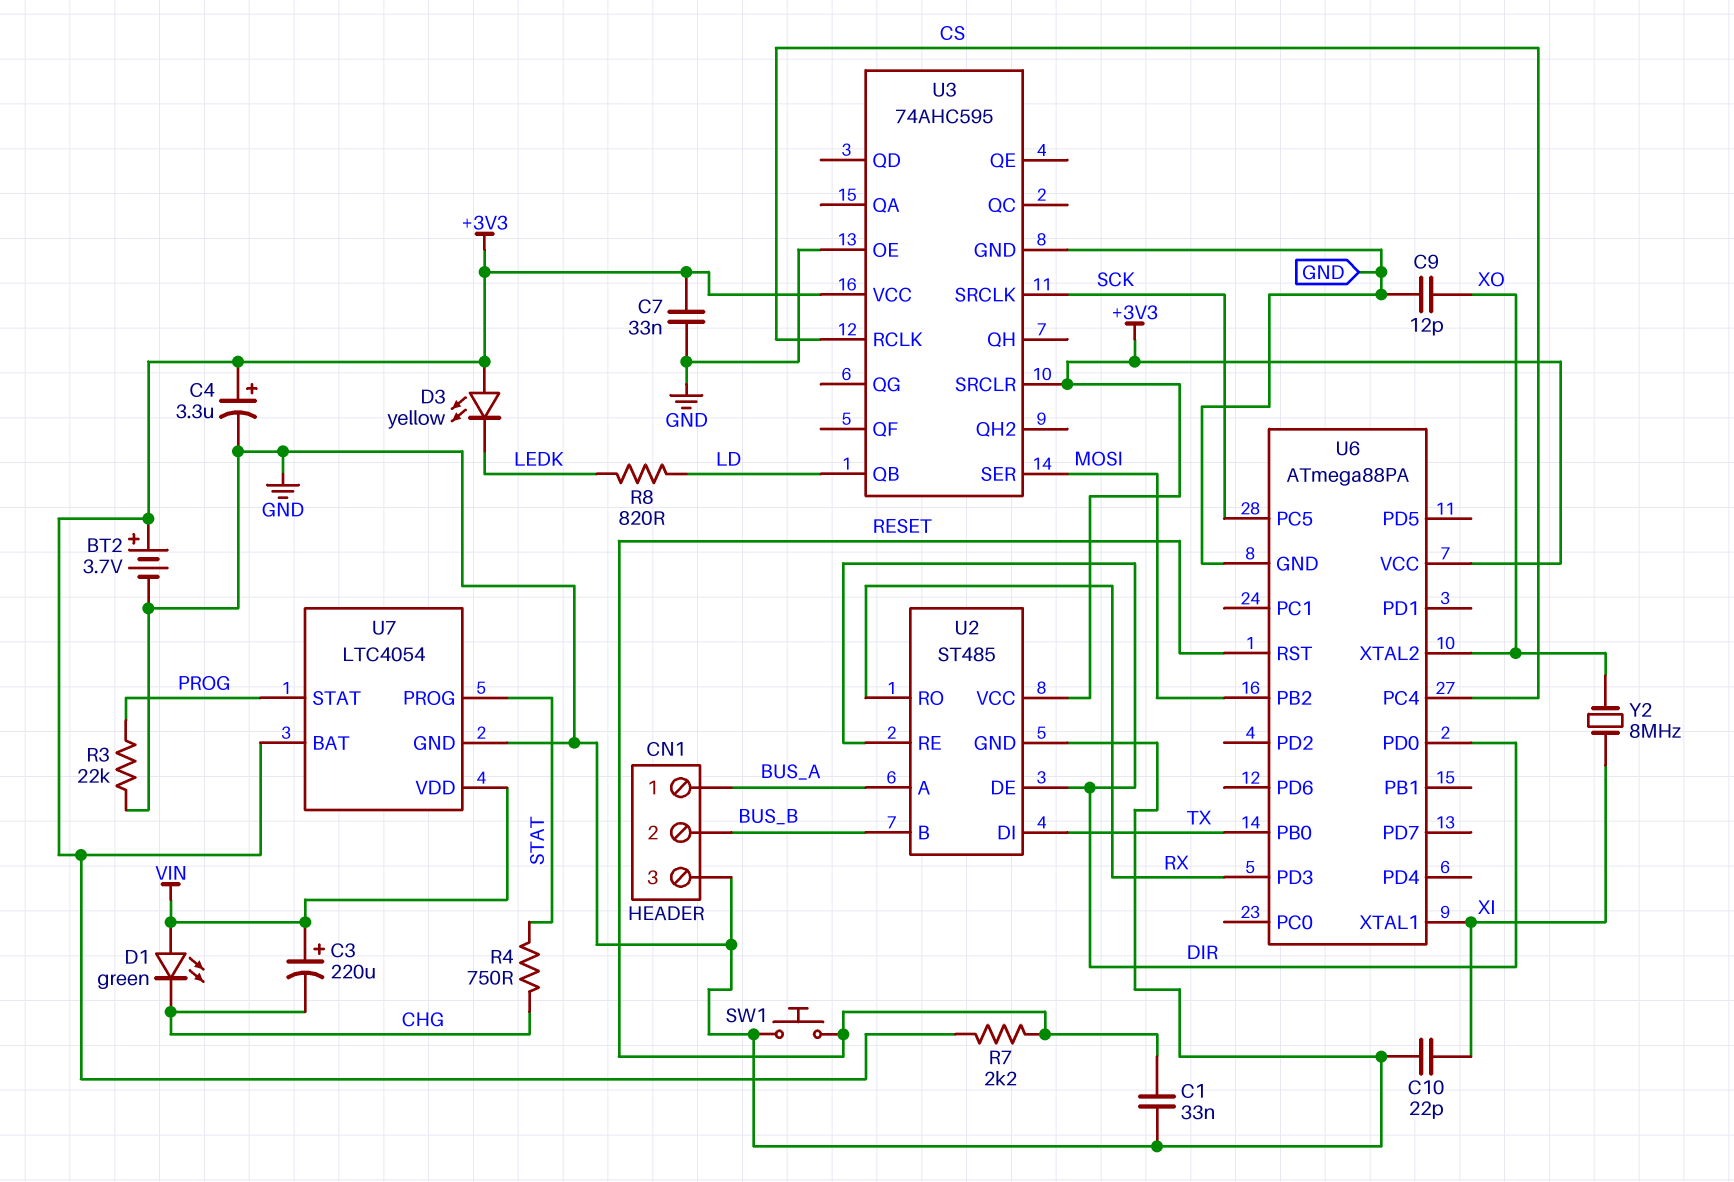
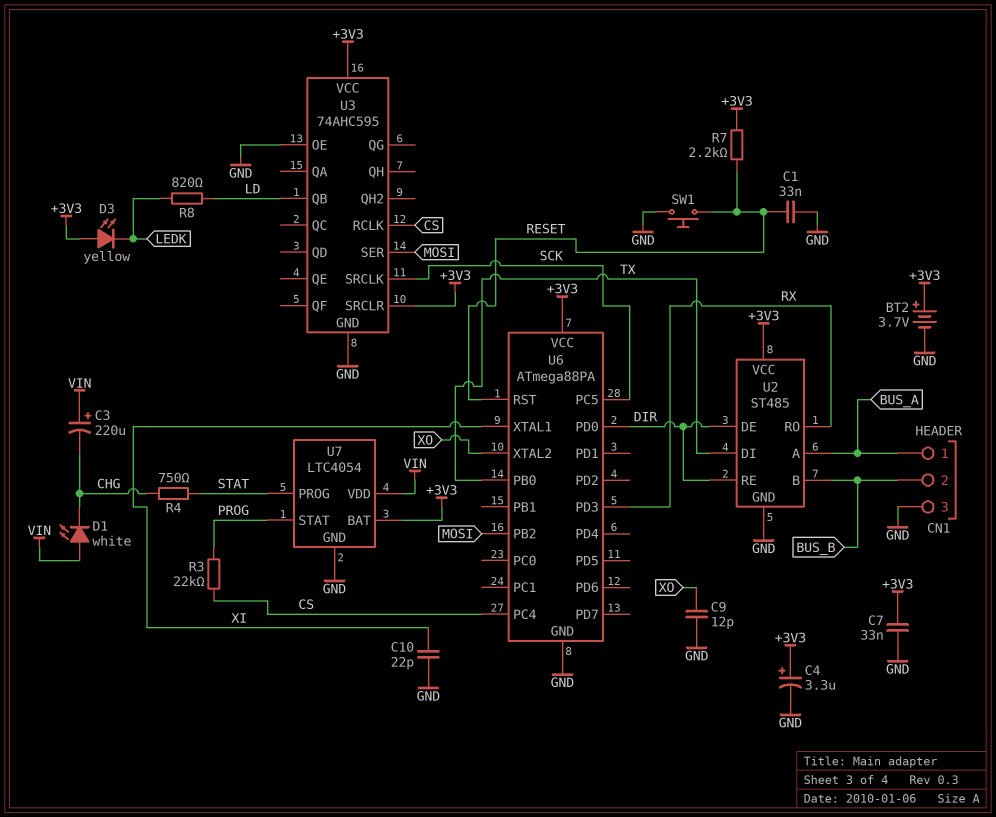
D1: LED green (A VIN, K CHG) -> LED white (A VIN, K CHG)
R3: 22k (GND, PROG) -> 22k (CS, PROG)
Y2: 8MHz (XI, XO) -> none

